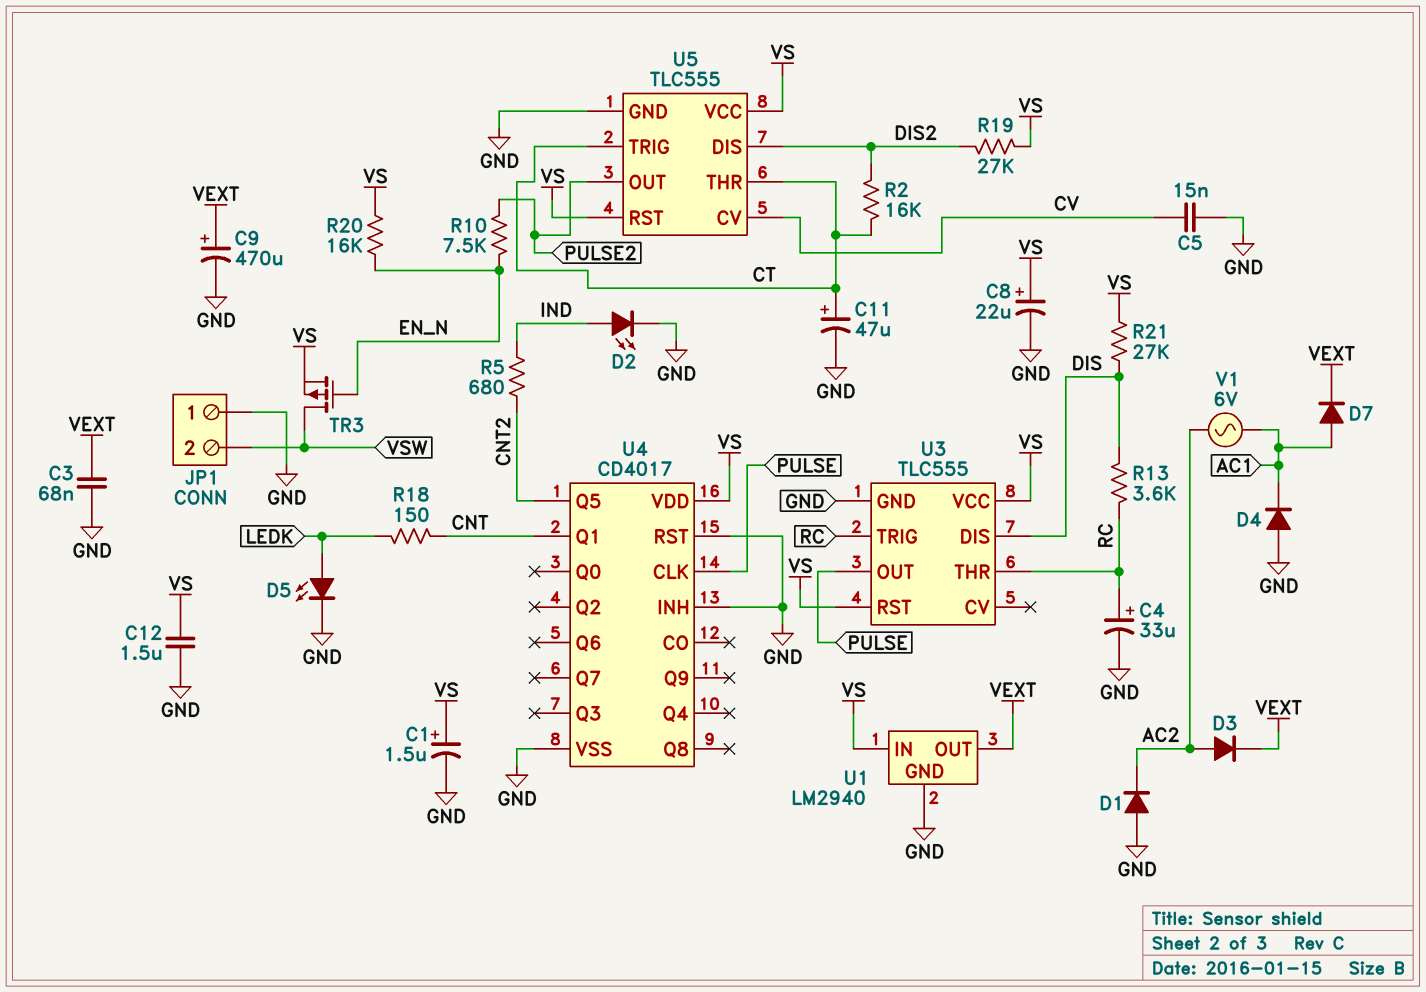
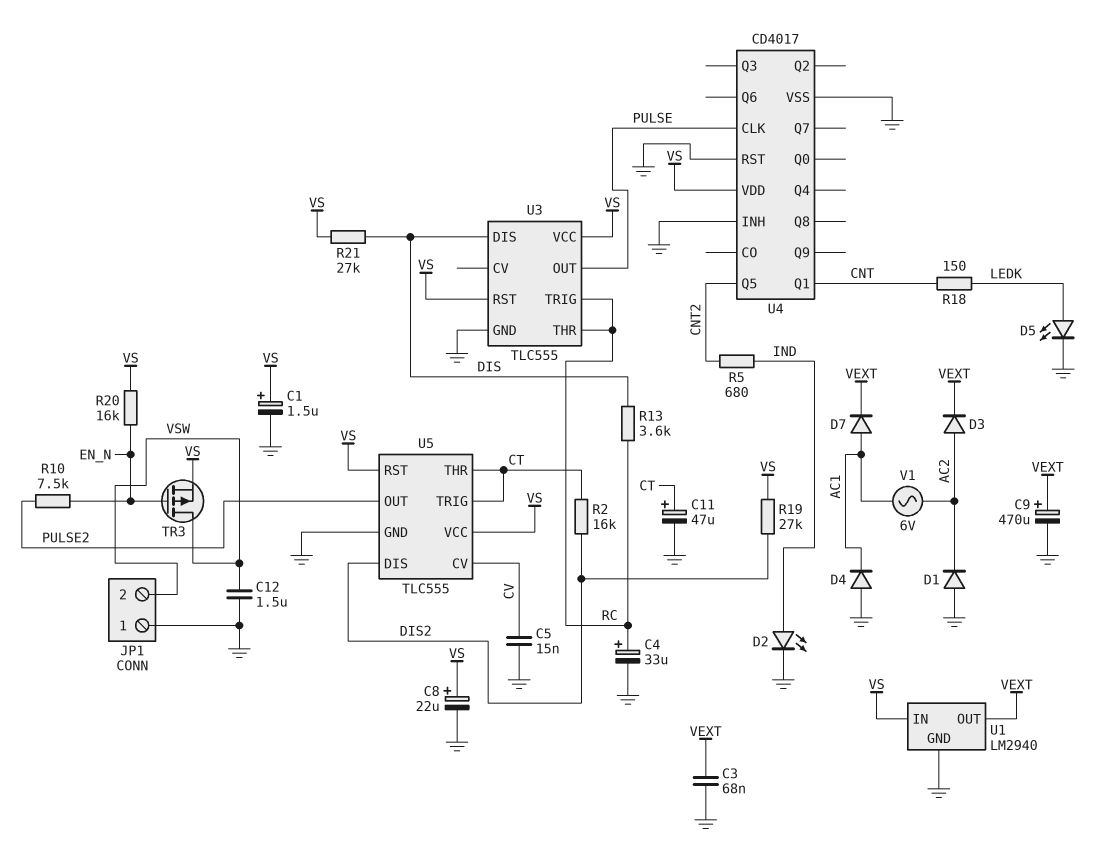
C12: 1.5uF (GND, VS) -> 1.5uF (GND, VSW)

